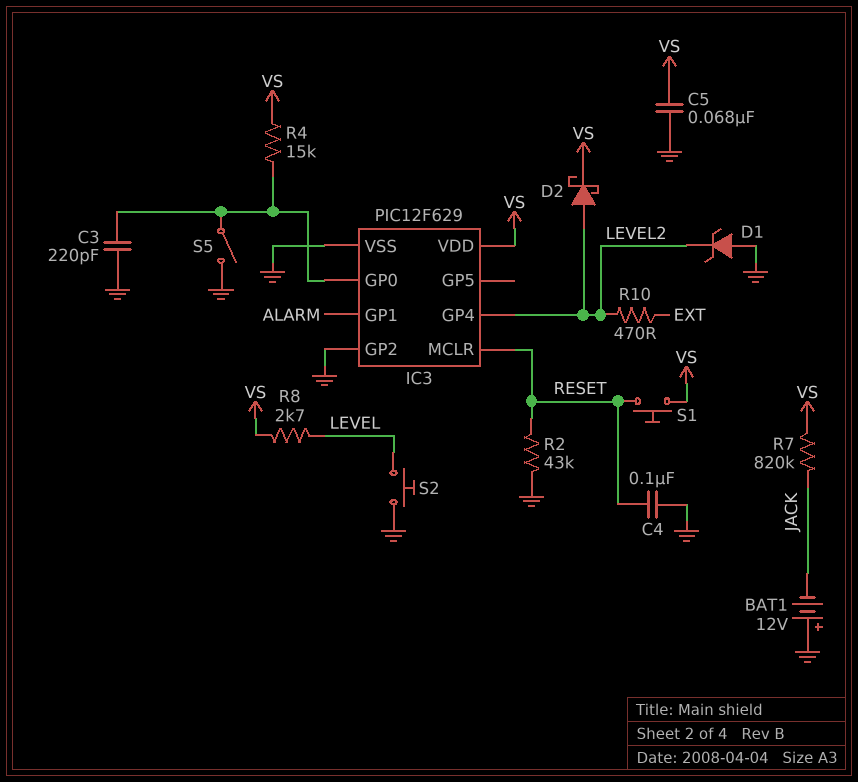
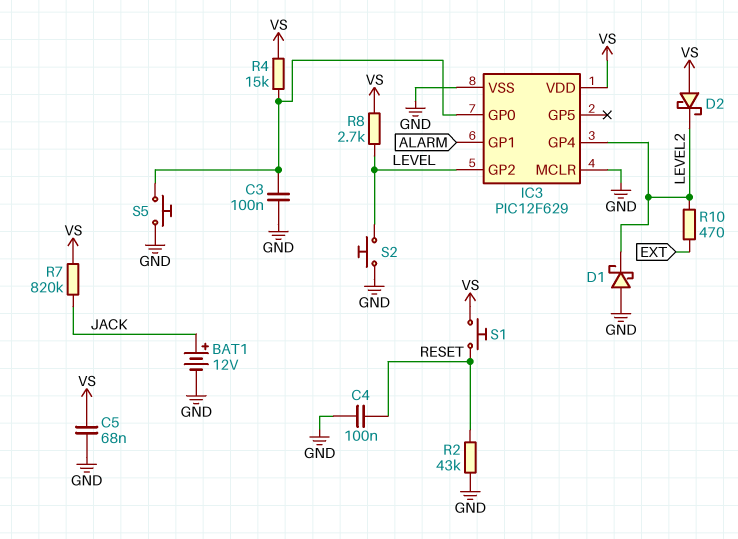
BAT1: 12V (plus GND, minus JACK) -> 12V (plus JACK, minus GND)
C3: 220pF (GND, IC3/GP0) -> 100nF (GND, IC3/GP0)
D1: zener (A GND, K LEVEL2) -> schottky (A GND, K LEVEL2)
D2: schottky (A LEVEL2, K VS) -> schottky (A VS, K LEVEL2)
IC3 pin GP2: GND -> LEVEL
IC3 pin MCLR: RESET -> GND
S5: switch (GND, IC3/GP0) -> button (GND, IC3/GP0)

